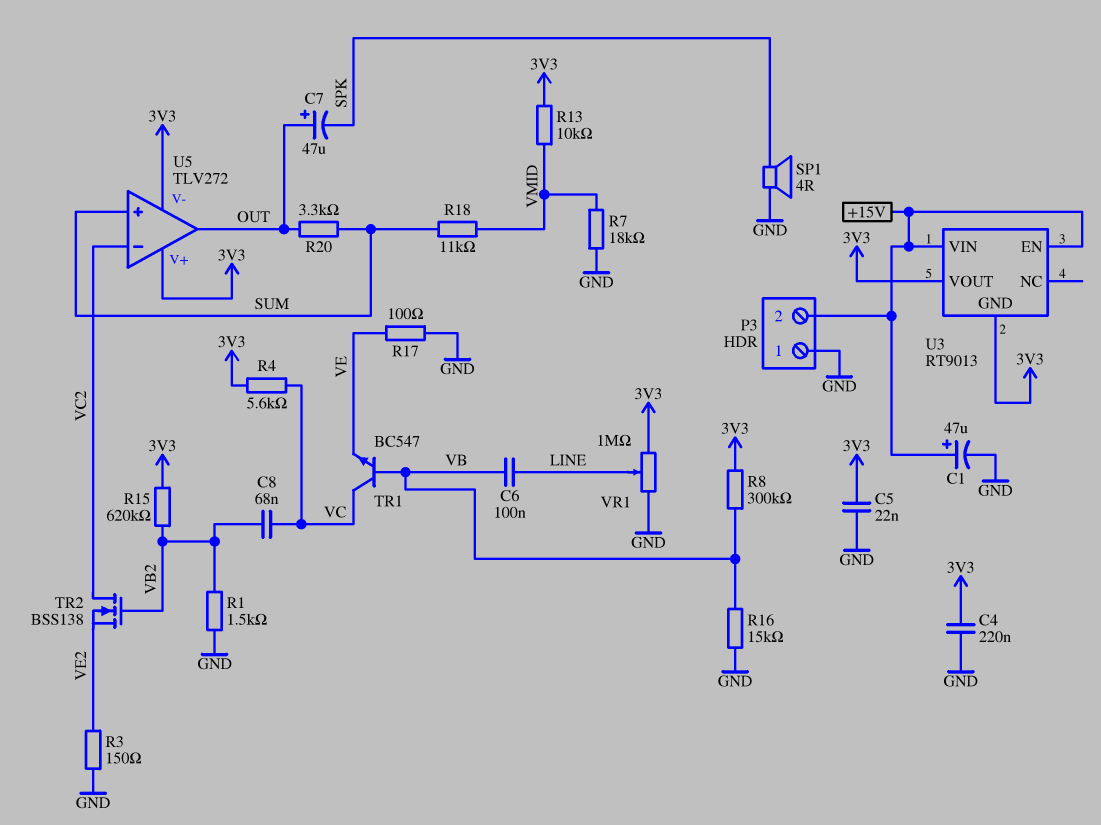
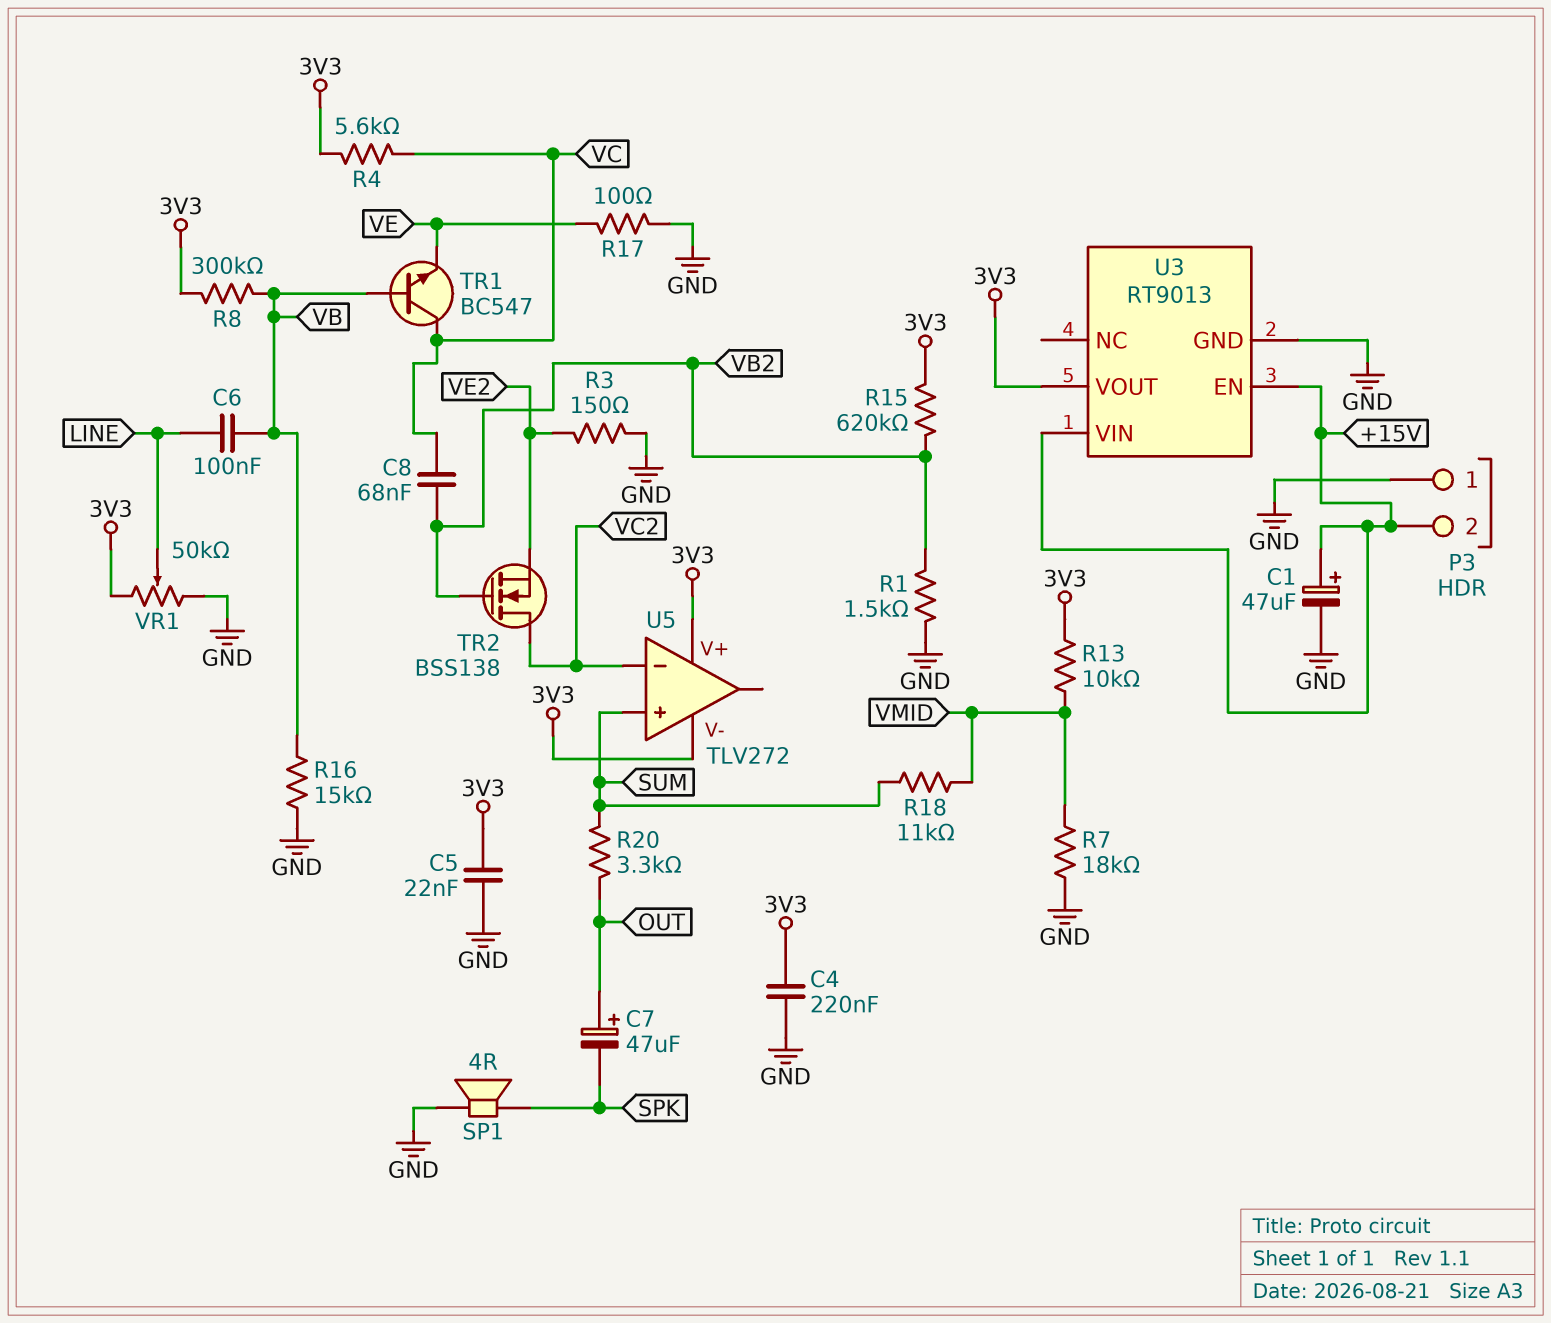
U3 pin GND: 3V3 -> GND
U5 pin out: OUT -> none
VR1: 1M (3V3, GND, wiper LINE) -> 50k (3V3, GND, wiper LINE)

